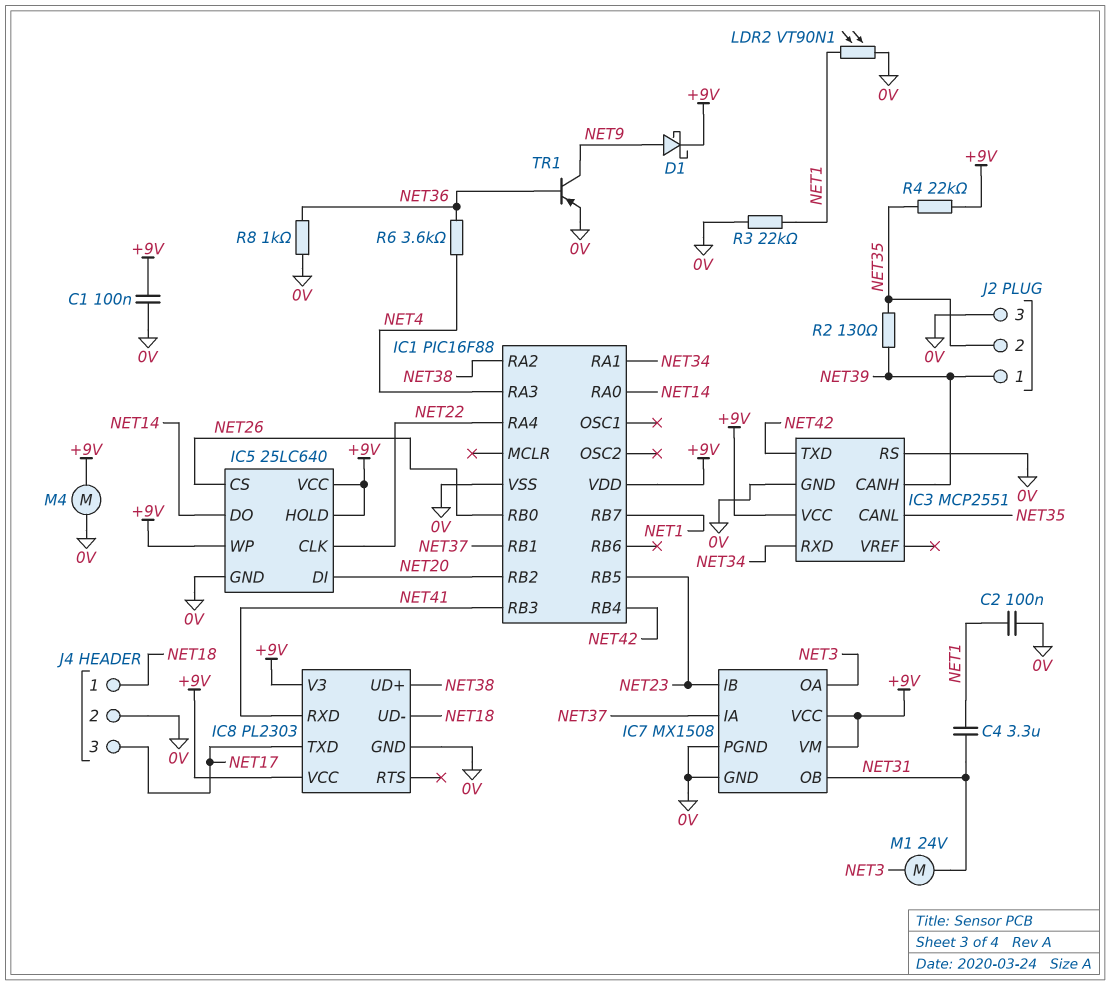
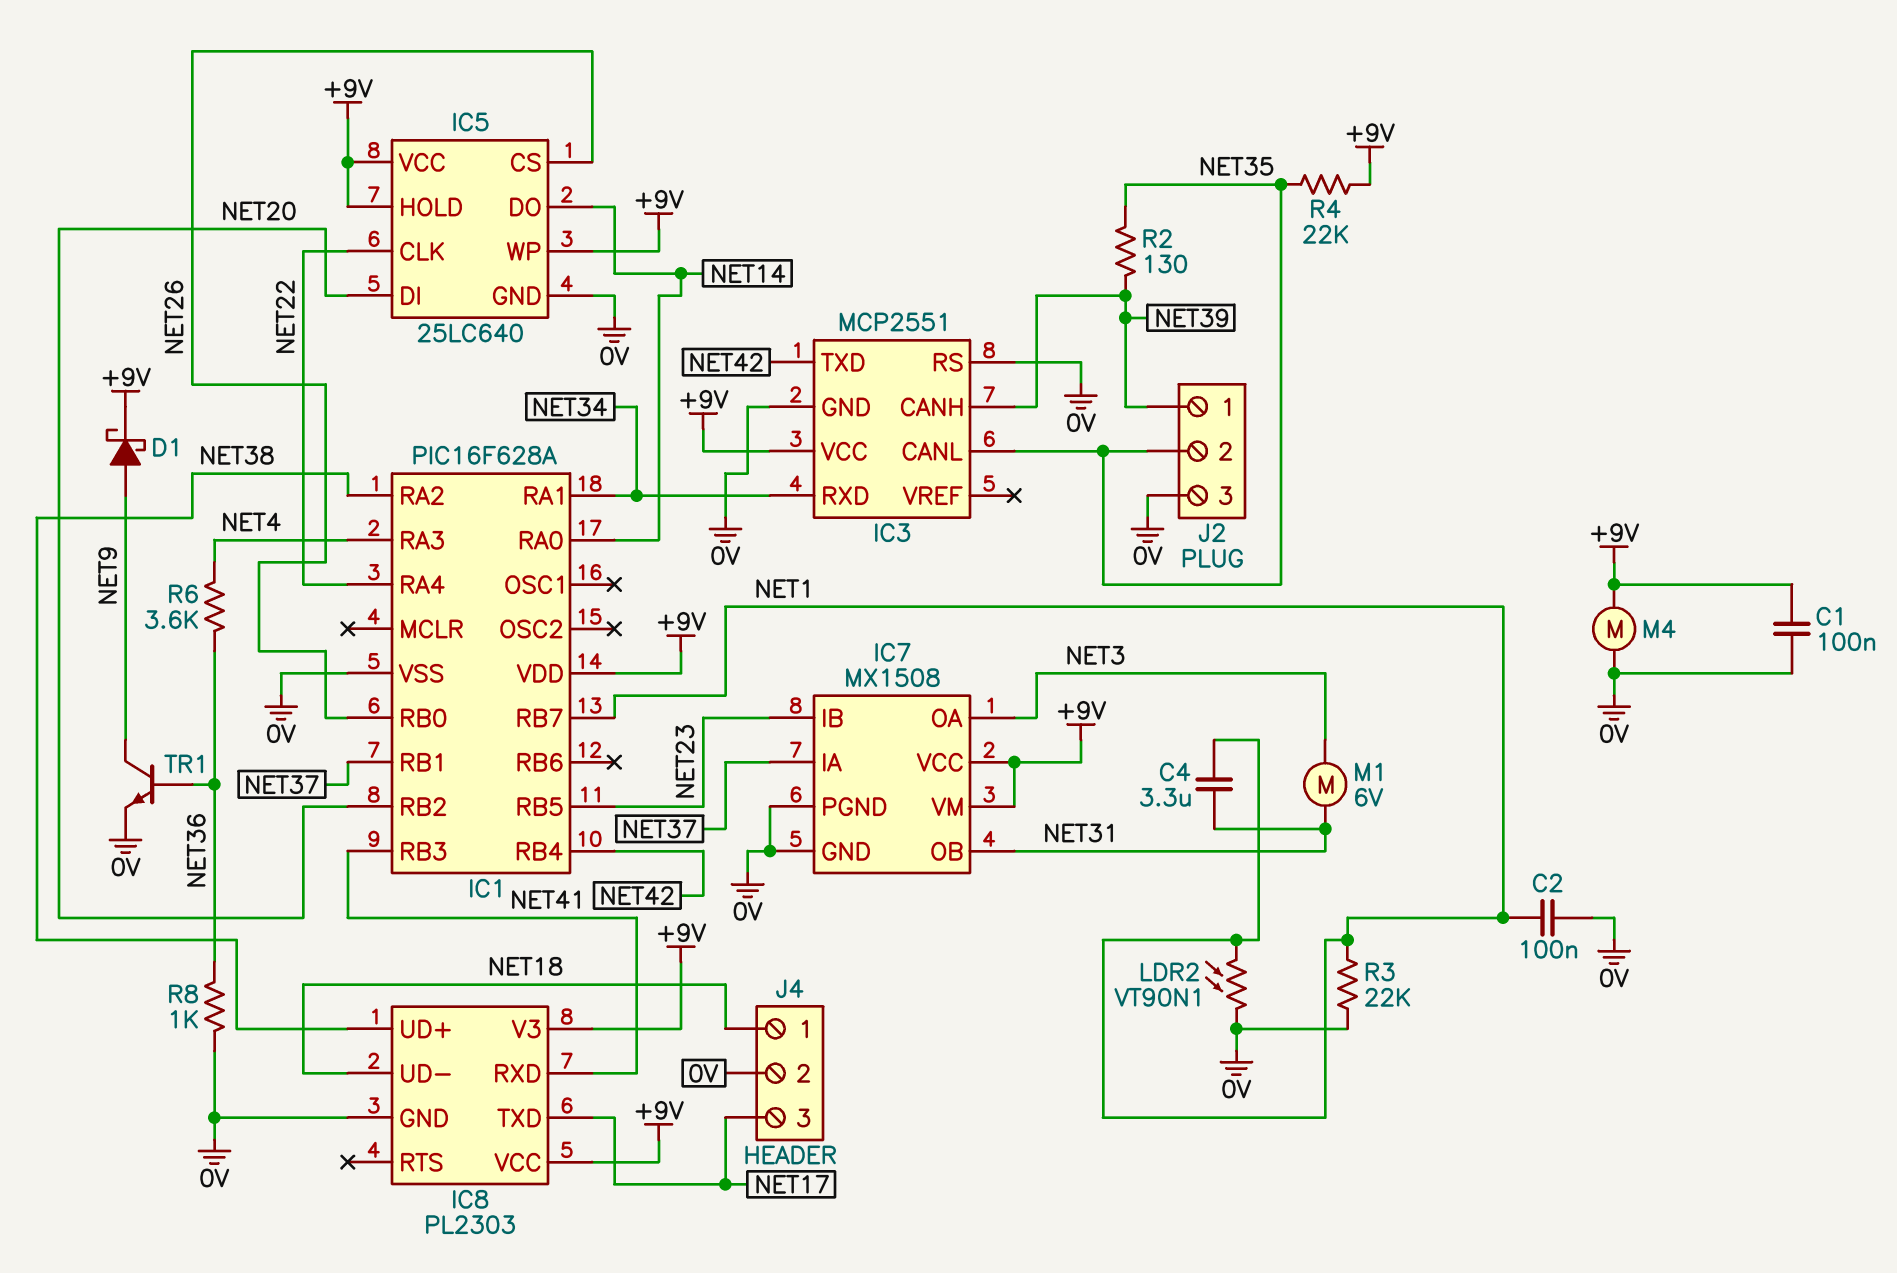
IC1: PIC16F88 -> PIC16F628A
M1: motor 24V (NET3, NET31) -> motor 6V (NET3, NET31)
TR1: PNP (B NET36, C NET9, E 0V) -> NPN (B NET36, C NET9, E 0V)

